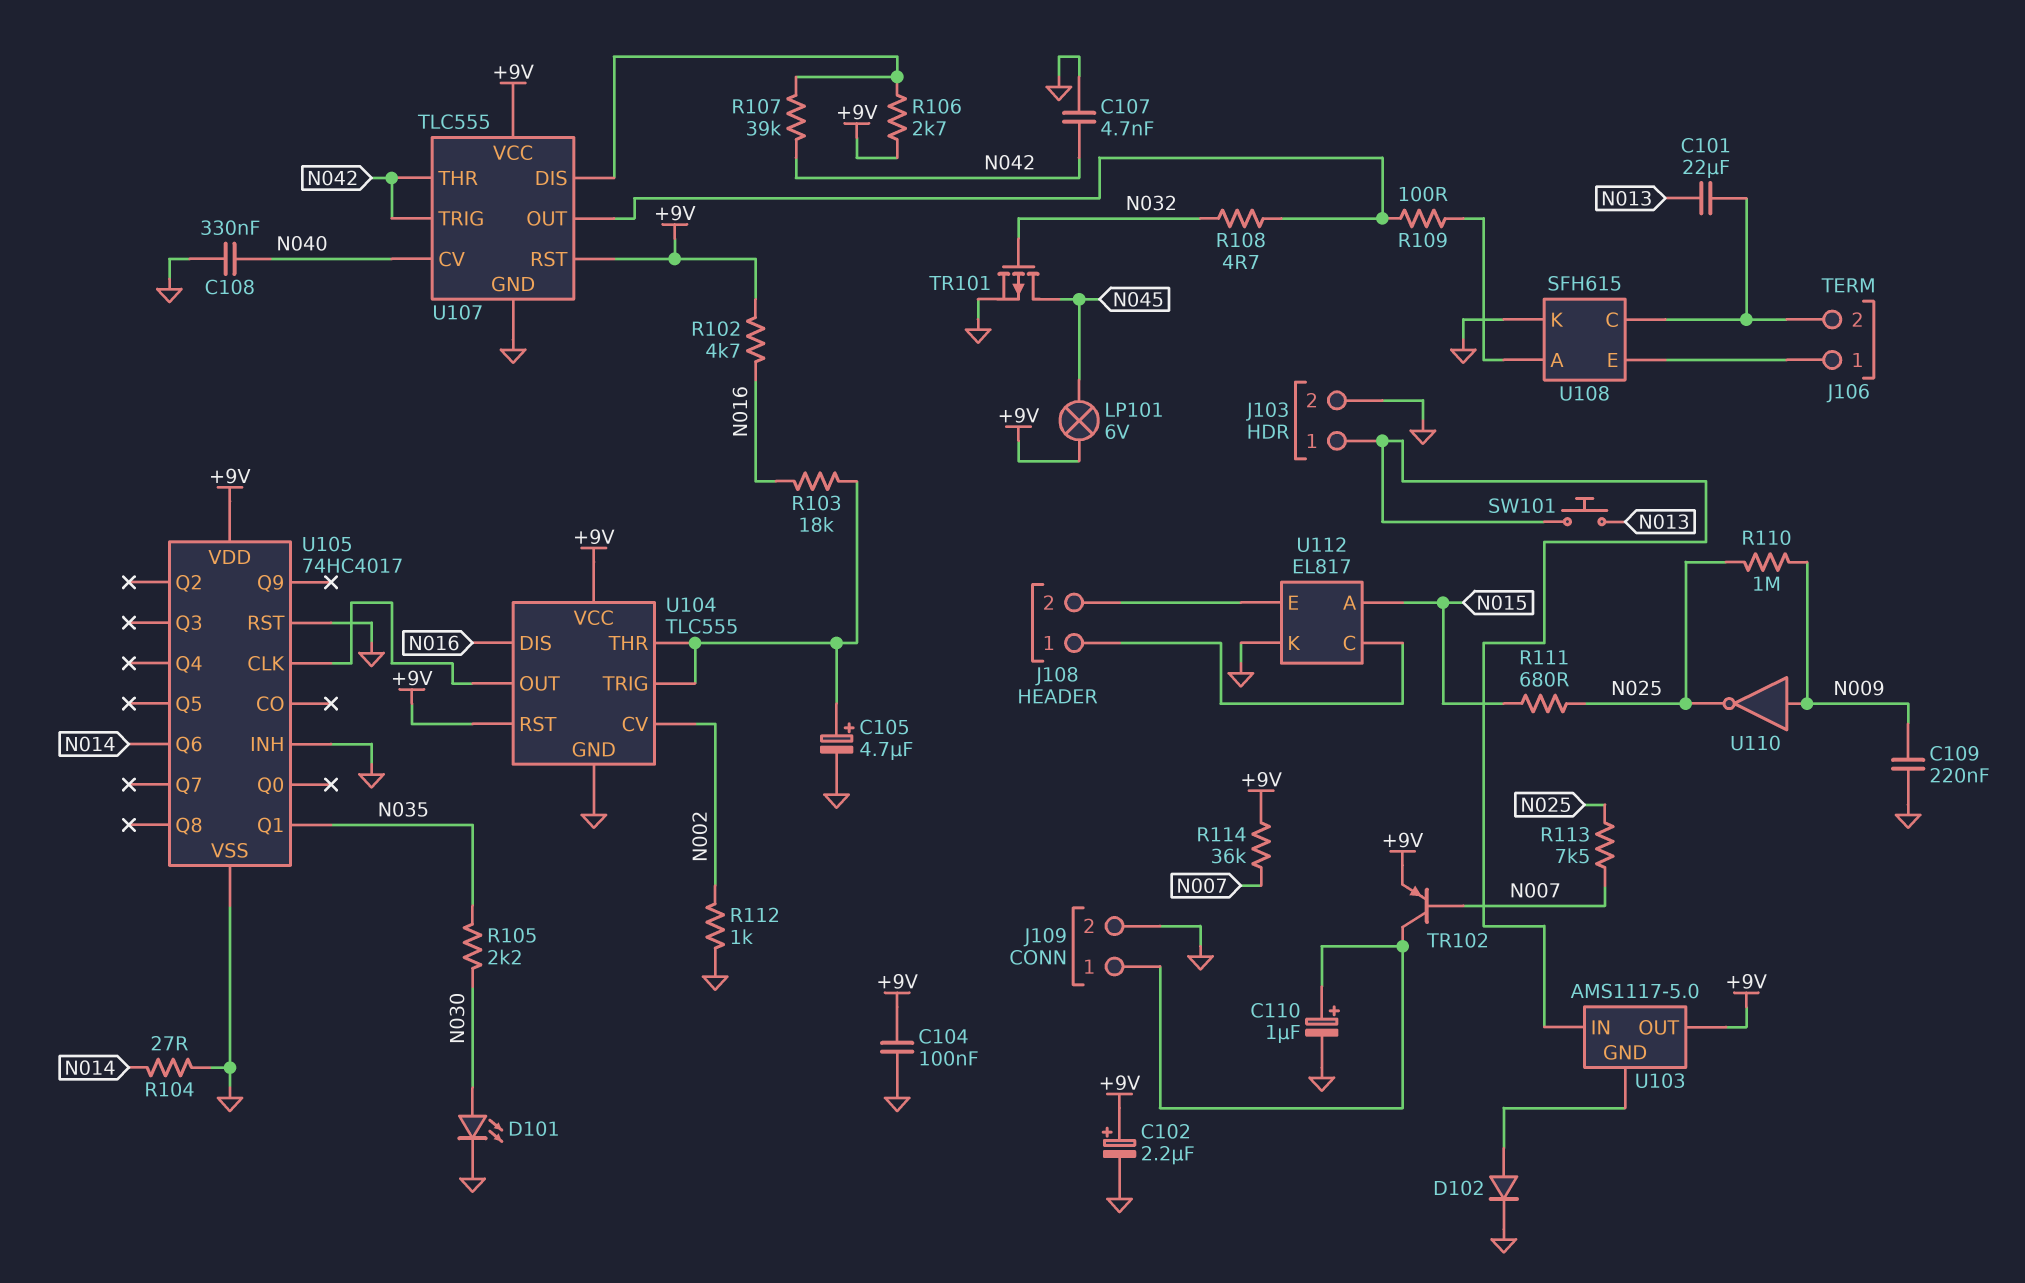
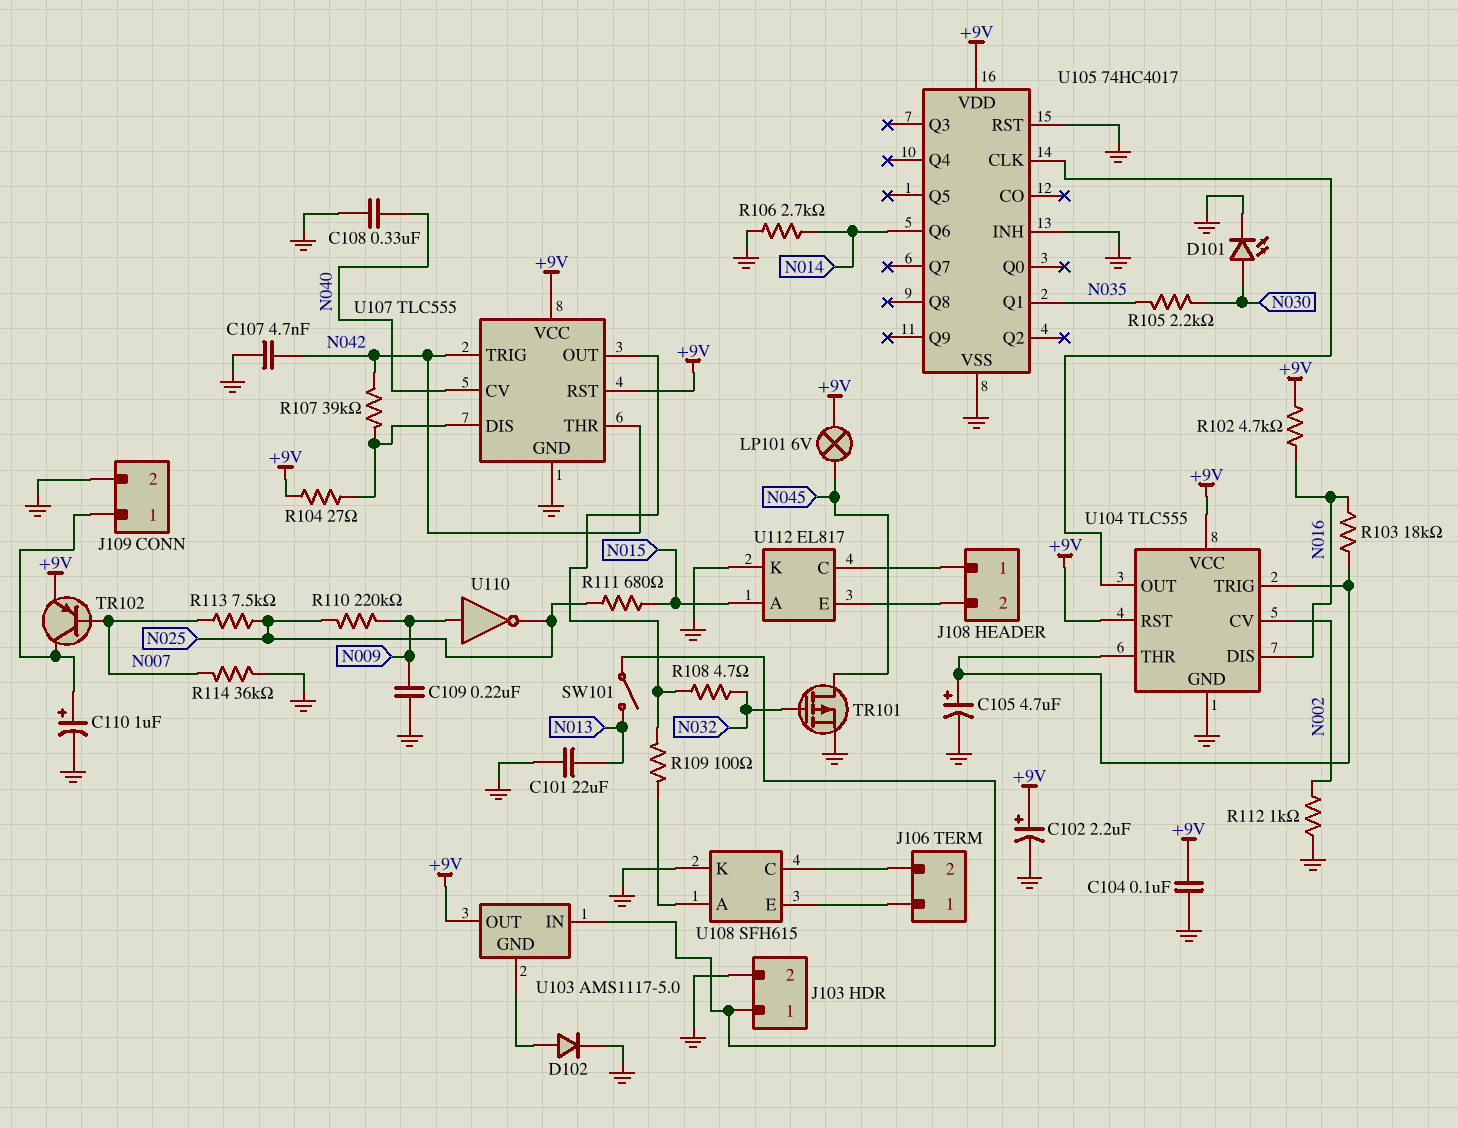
C101: 22uF (J106/2, N013) -> 22uF (GND, N013)
R104: 27 (GND, N014) -> 27 (+9V, U107/DIS)
R106: 2.7k (+9V, U107/DIS) -> 2.7k (GND, N014)
R110: 1M (N009, N025) -> 220k (N009, N025)
R114: 36k (+9V, N007) -> 36k (GND, N007)
SW101: button (J103/1, N013) -> switch (J103/1, N013)

